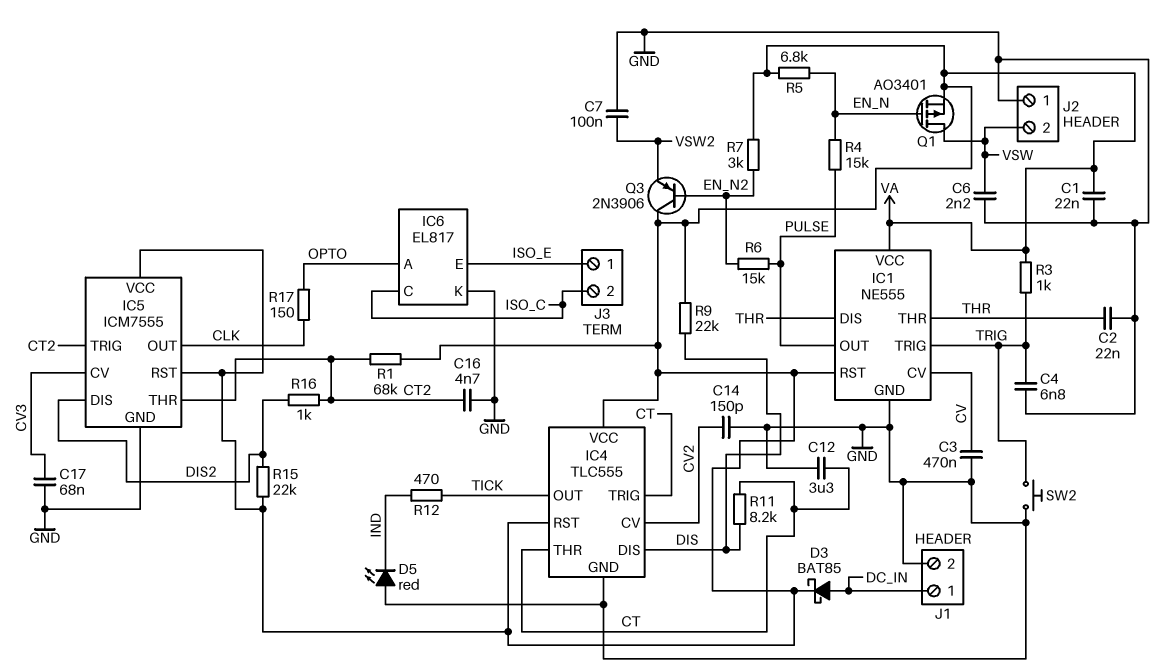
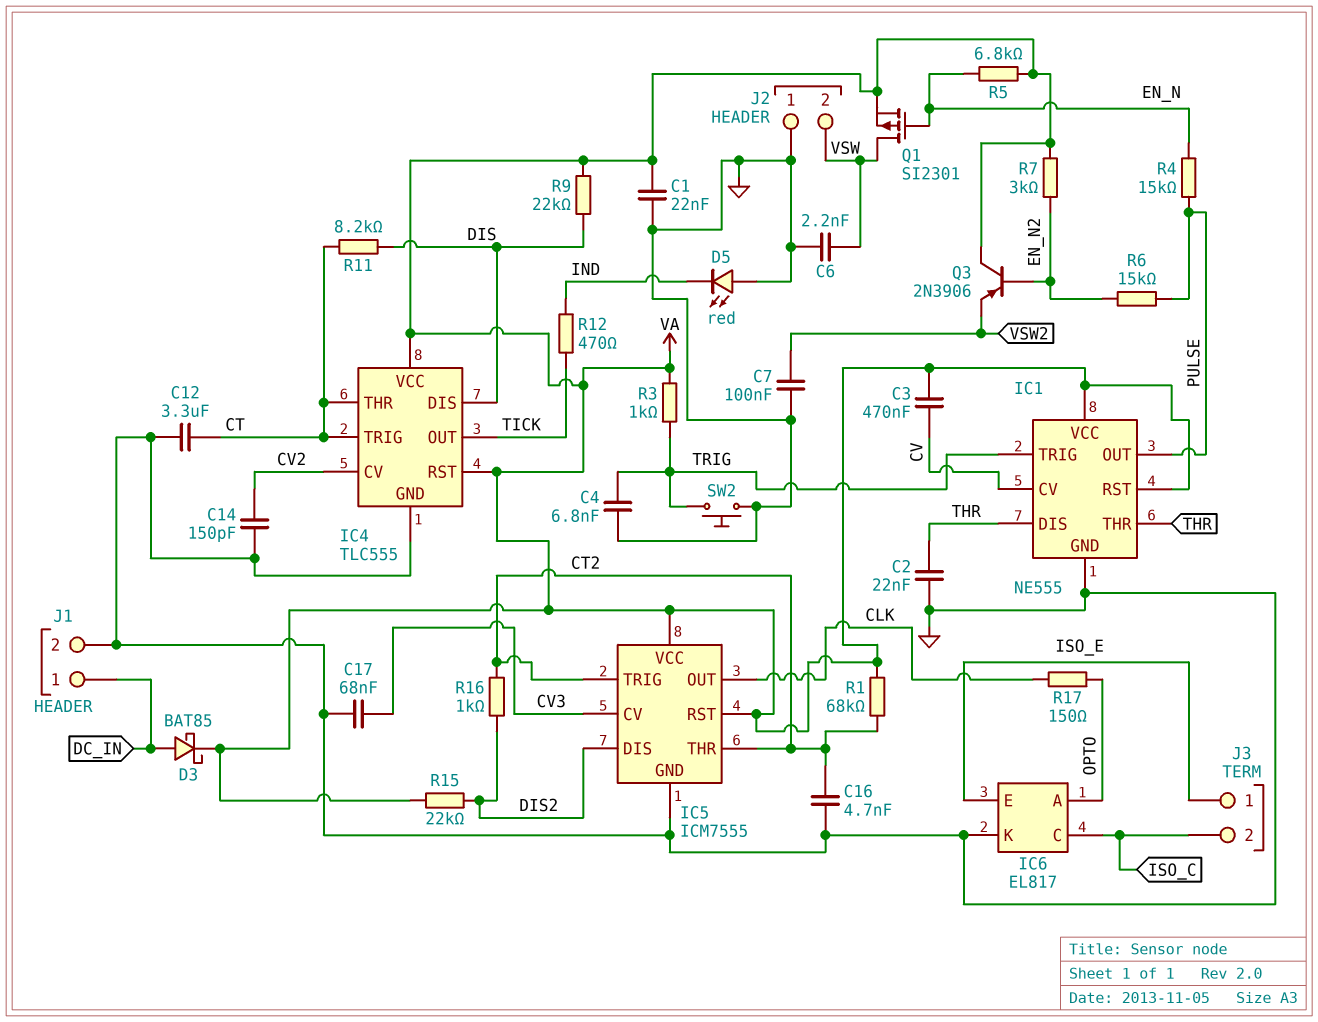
C3: 470nF (CV, GND) -> 470nF (CV, VA)
Q1: PMOS AO3401 (G EN_N, D VSW, S VA) -> PMOS SI2301 (G EN_N, D VSW, S VA)

